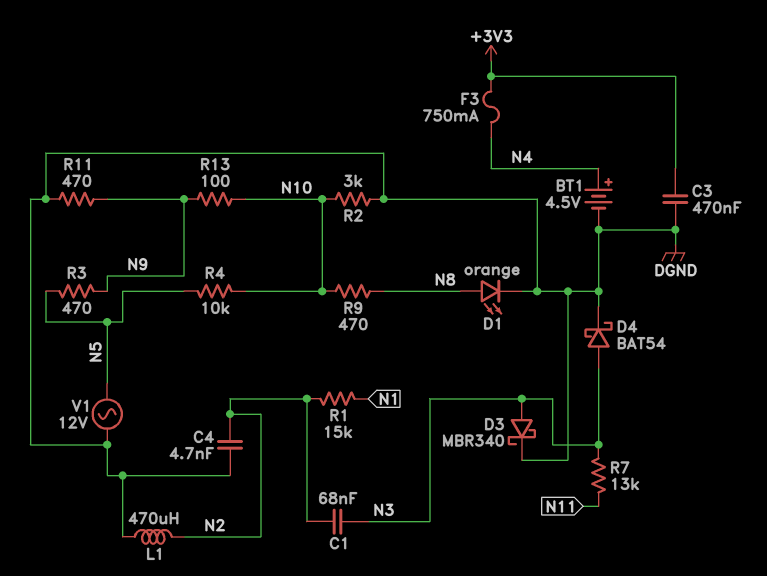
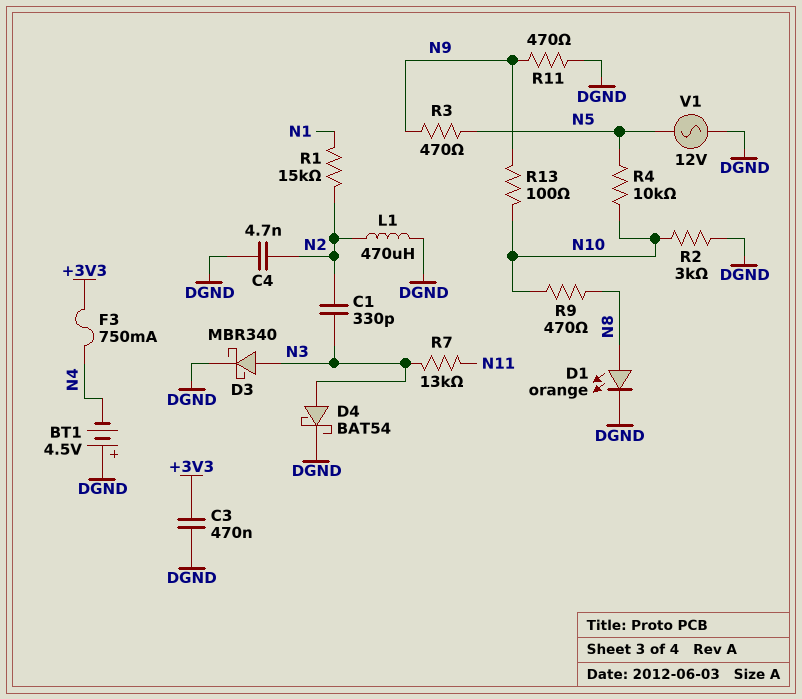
BT1: 4.5V (plus N4, minus DGND) -> 4.5V (plus DGND, minus N4)
C1: 68nF (N2, N3) -> 330pF (N2, N3)

